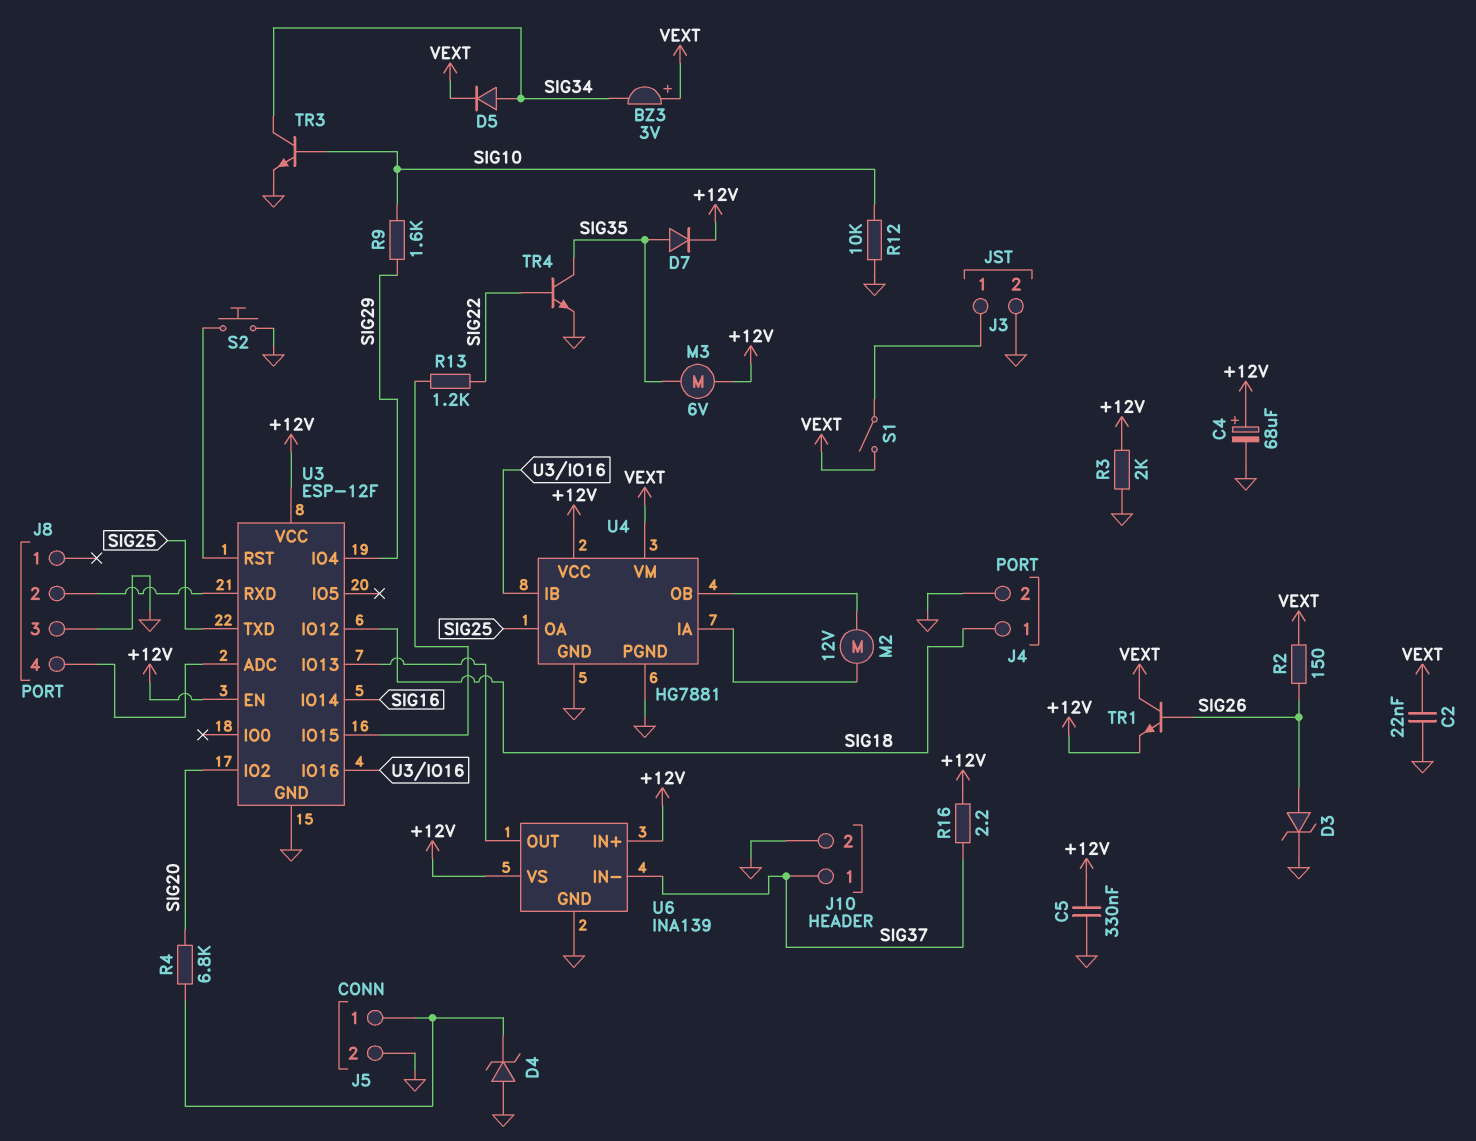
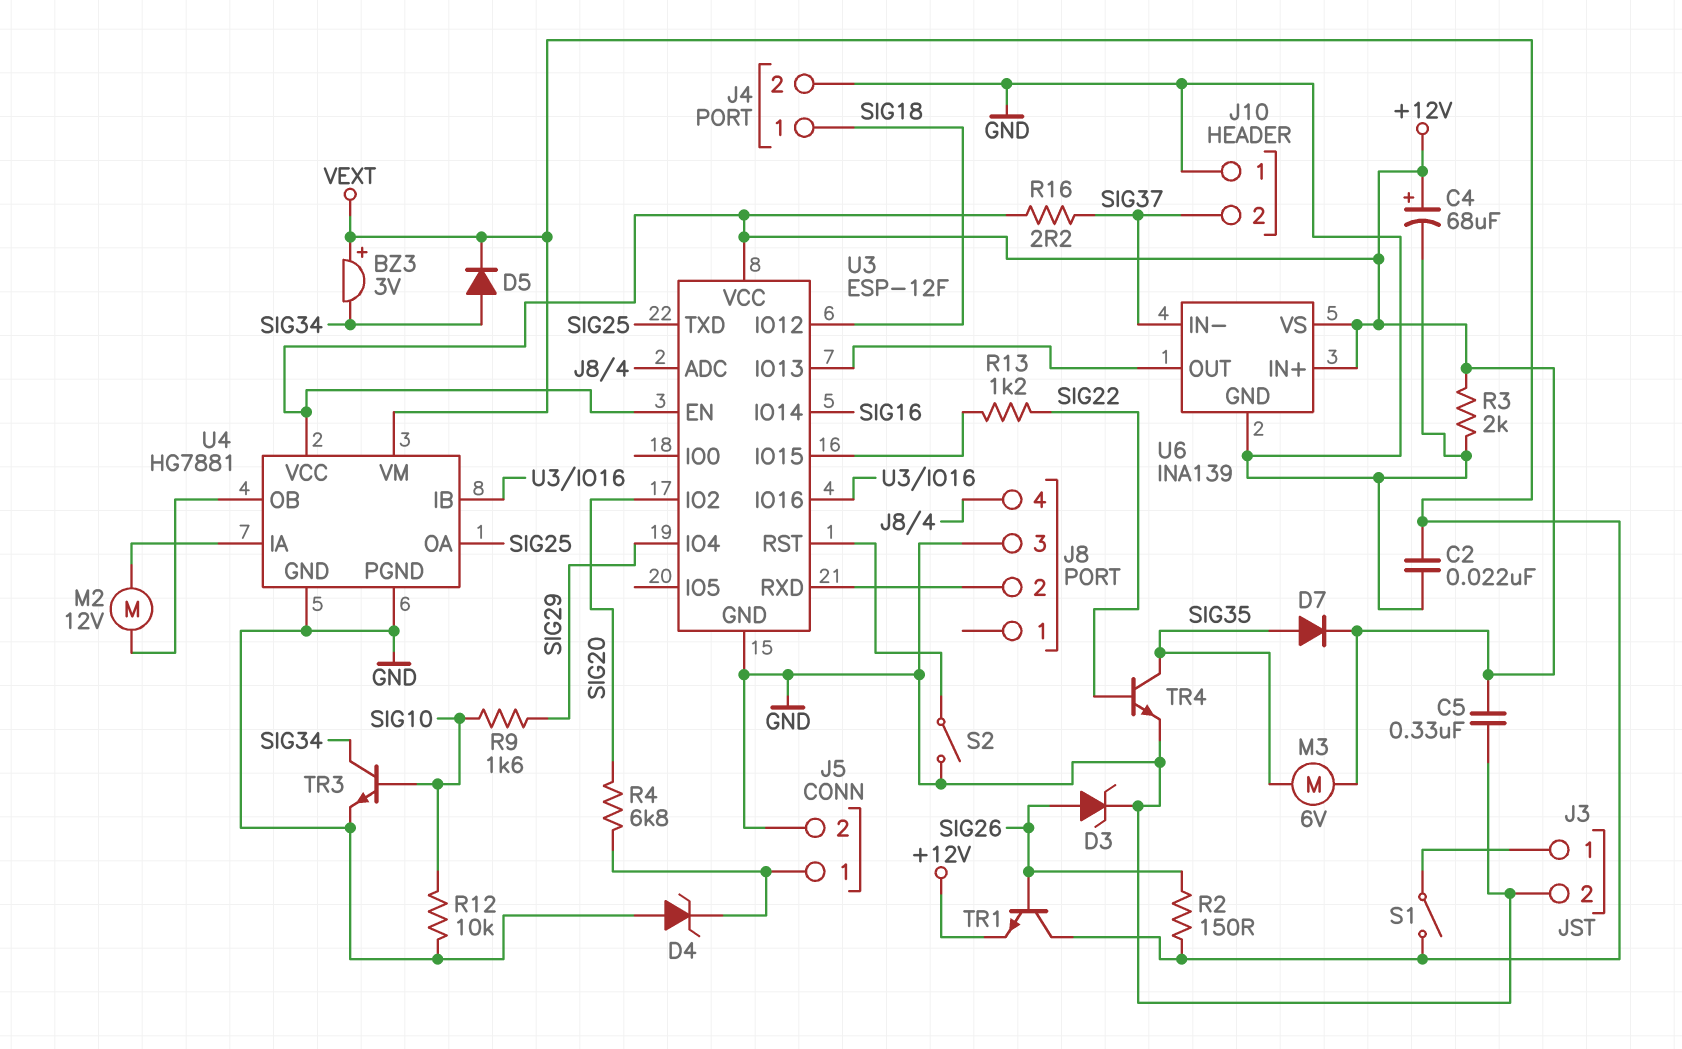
J10 pin 1: SIG37 -> GND
J10 pin 2: GND -> SIG37
S2: button (GND, U3/RST) -> switch (GND, U3/RST)

